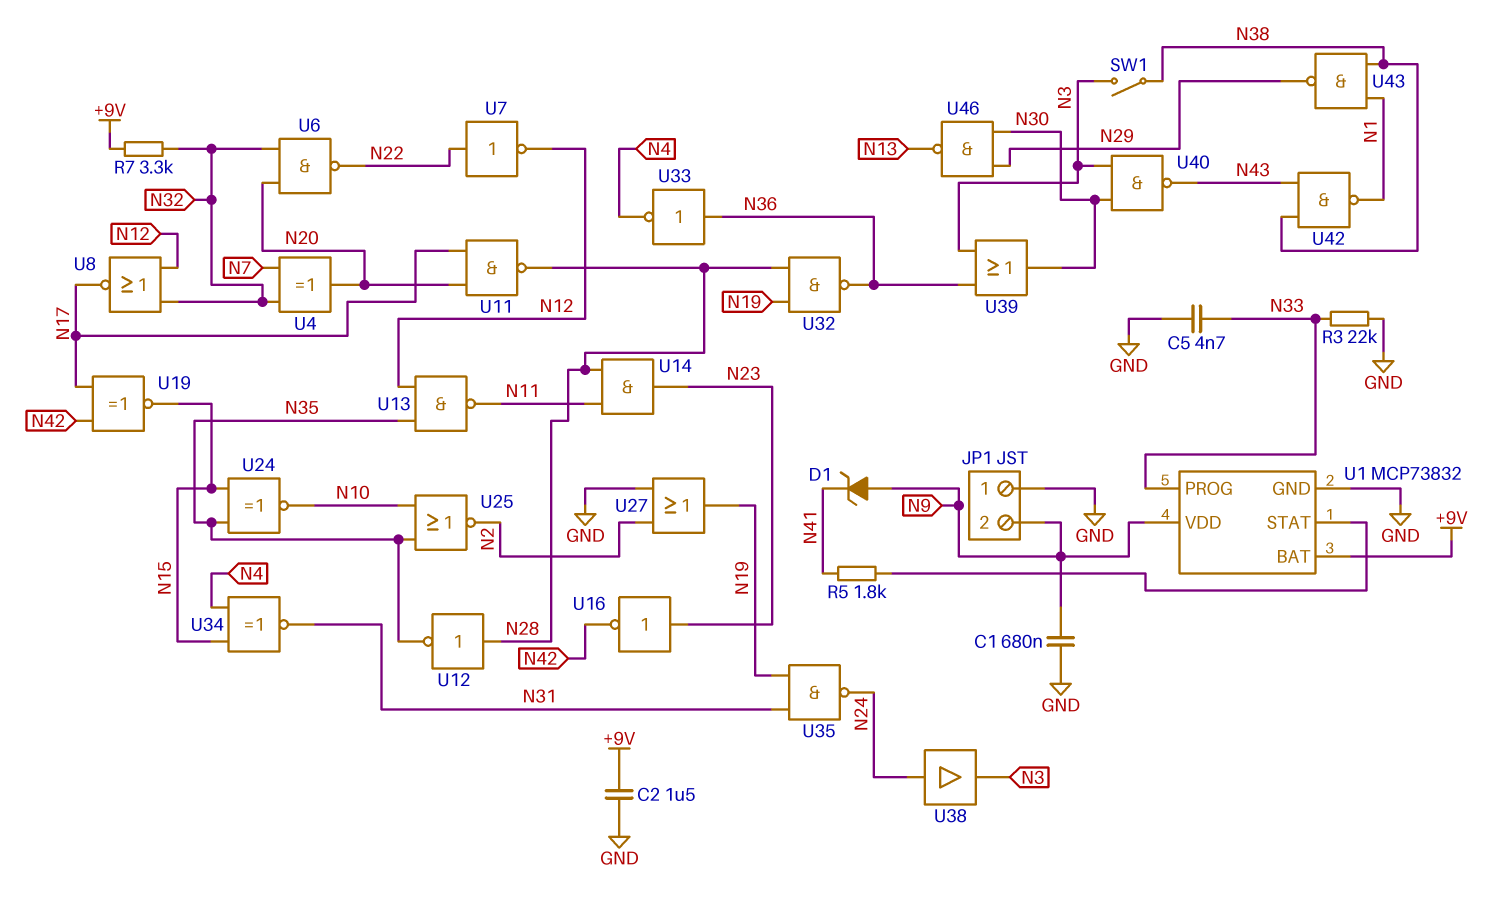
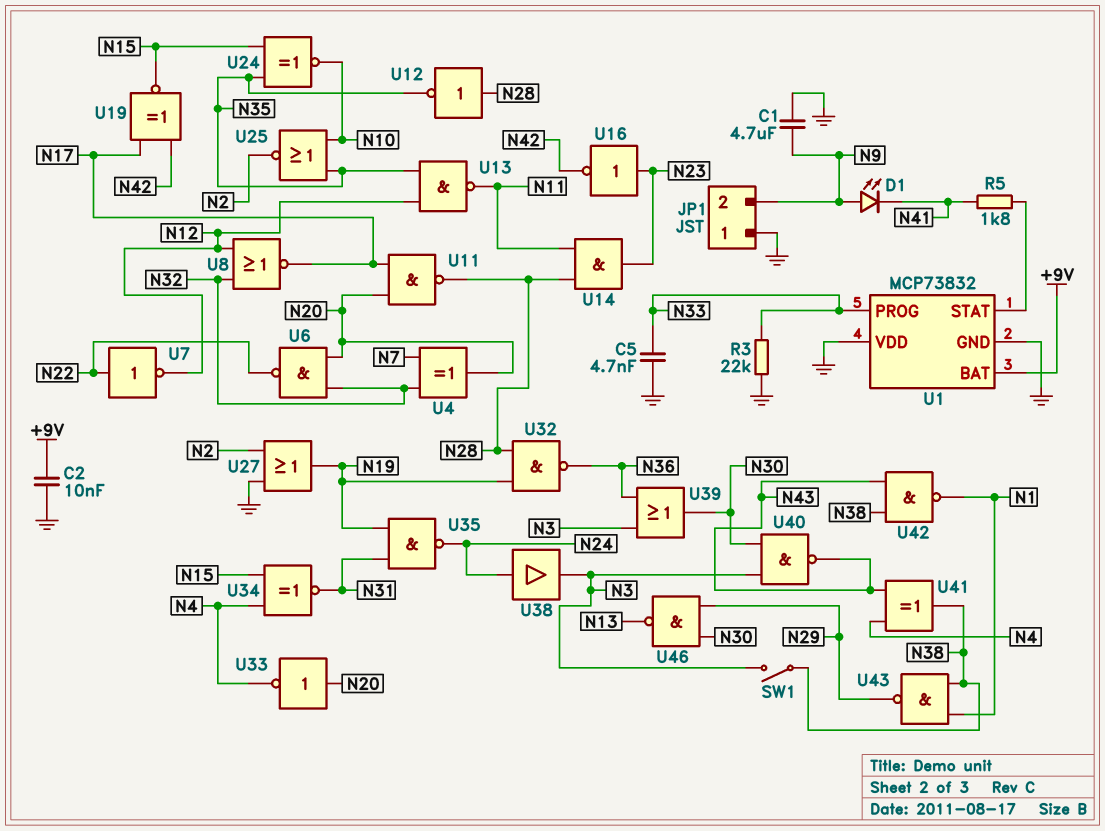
C1: 680nF (GND, N9) -> 4.7uF (GND, N9)
C2: 1.5uF (+9V, GND) -> 10nF (+9V, GND)
D1: zener (A N9, K N41) -> LED (A N9, K N41)
R7: 3.3k (+9V, N32) -> none
U1 pin VDD: N9 -> GND
U33: NOT (in N36, out N4) -> NOT (in N20, out N4)
U41: none -> XOR (in N4, in N43, out N38)

